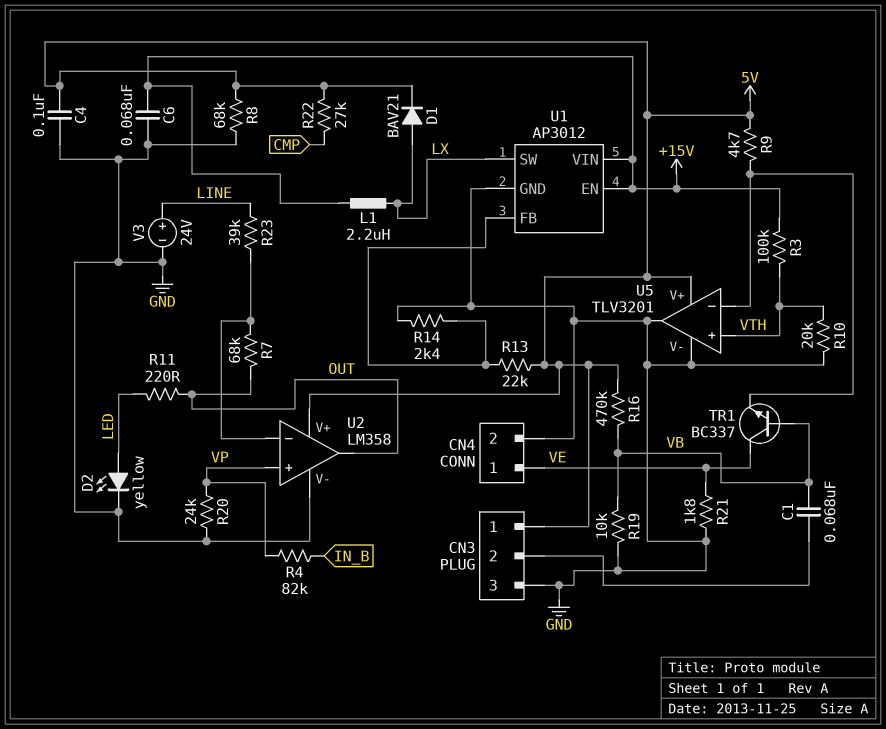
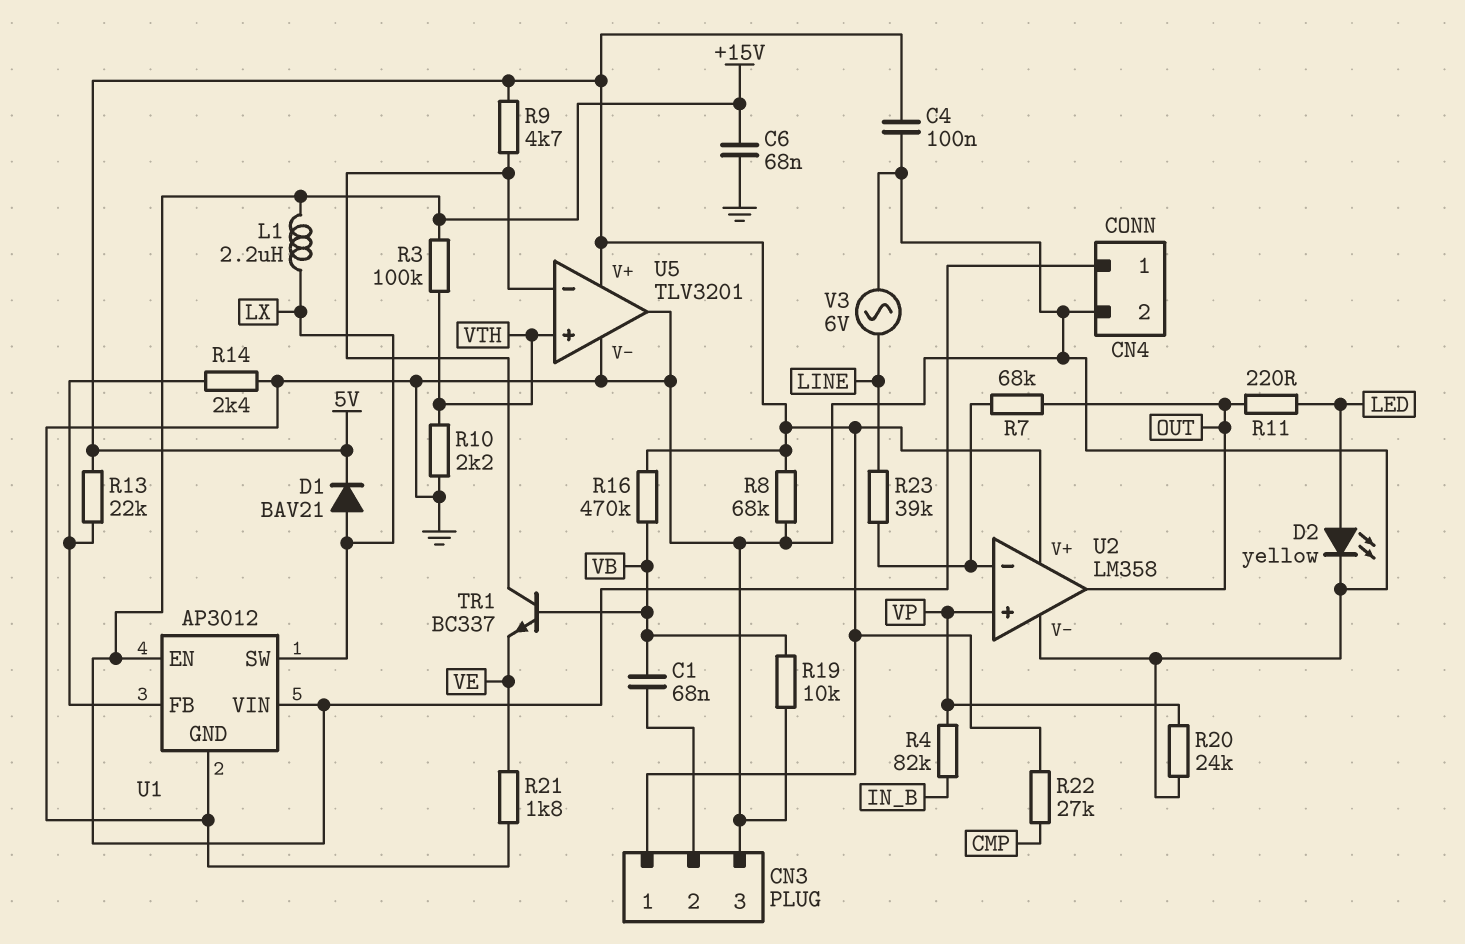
CN4 pin 1: VE -> +15V
R10: 20k (GND, VTH) -> 2.2k (GND, VTH)
TR1: NPN BC337 (B VB, C VE, E U5/in-) -> NPN BC337 (B VB, C U5/in-, E VE)
V3: 24V (plus LINE, minus GND) -> AC 6V (GND, LINE)

